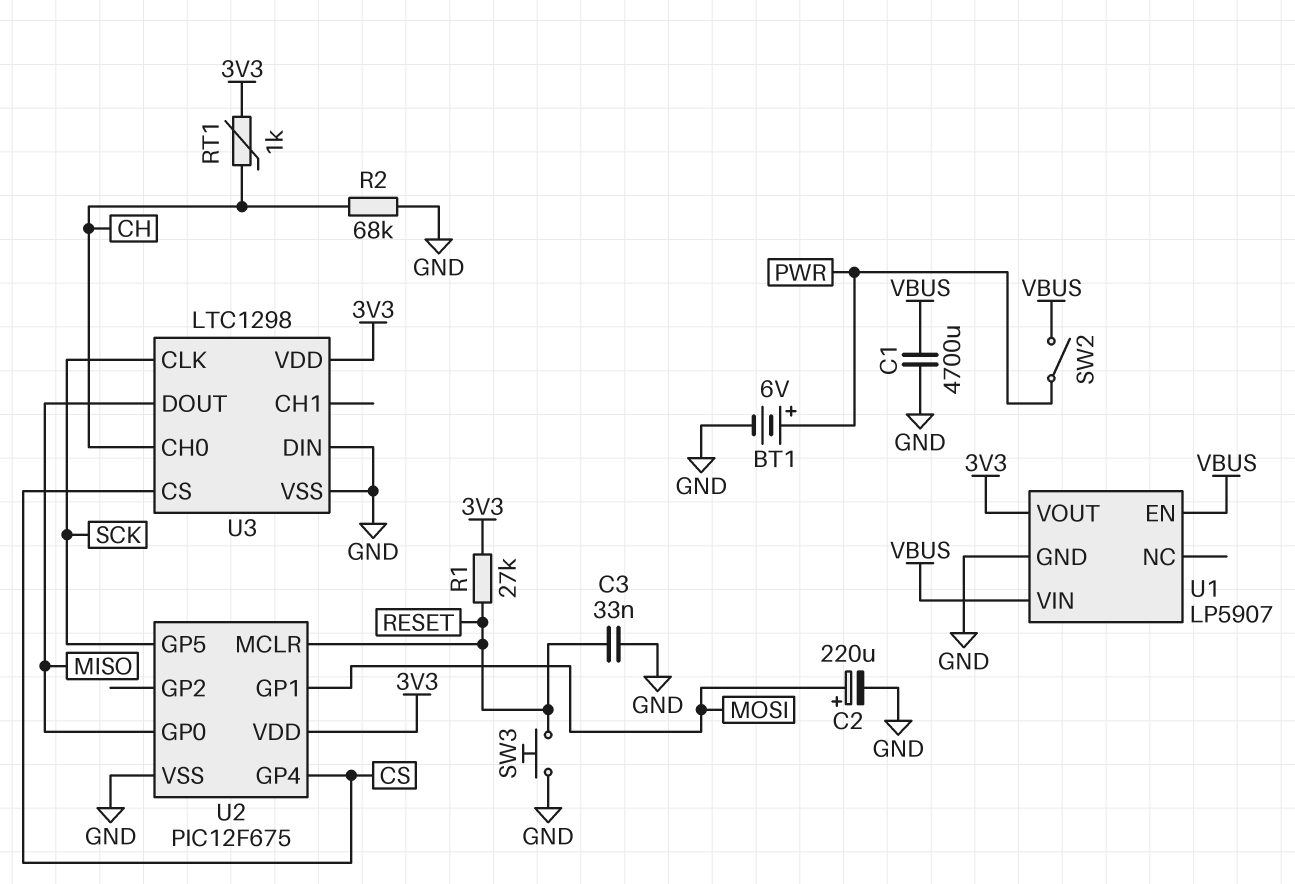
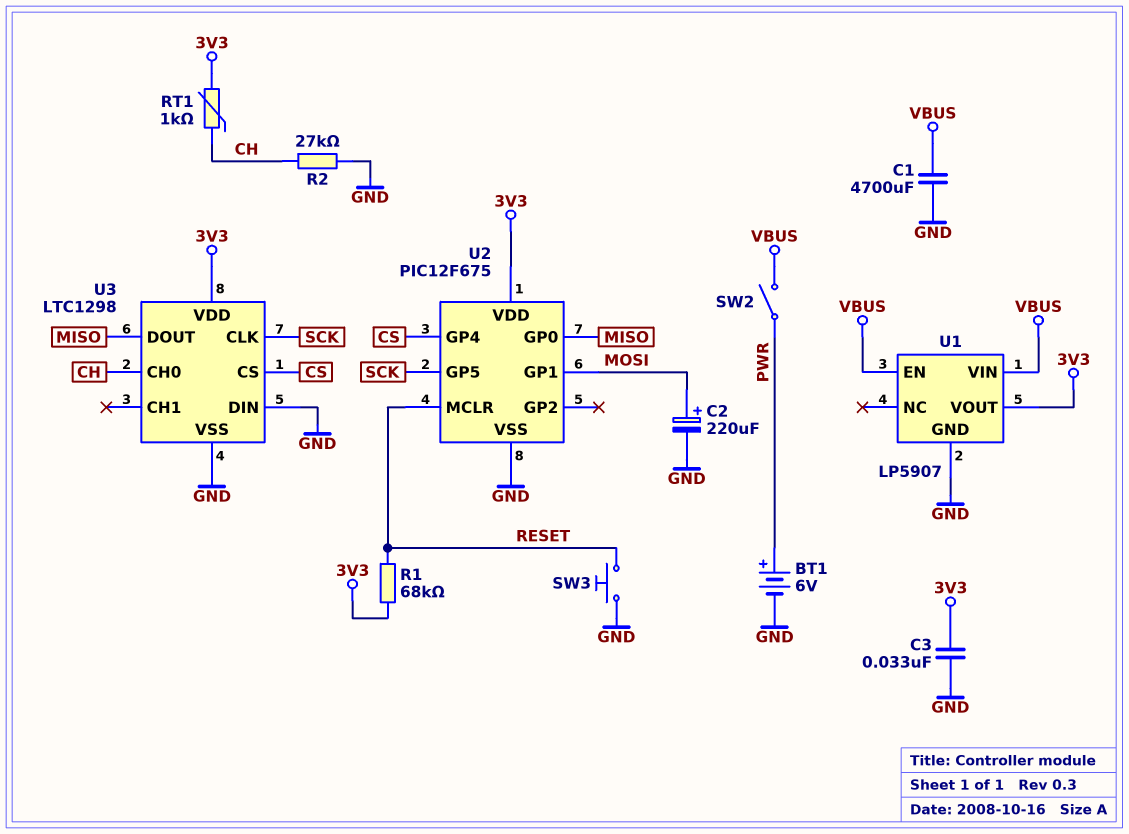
C3: 33nF (GND, RESET) -> 33nF (3V3, GND)
R1: 27k (3V3, RESET) -> 68k (3V3, RESET)
R2: 68k (CH, GND) -> 27k (CH, GND)

